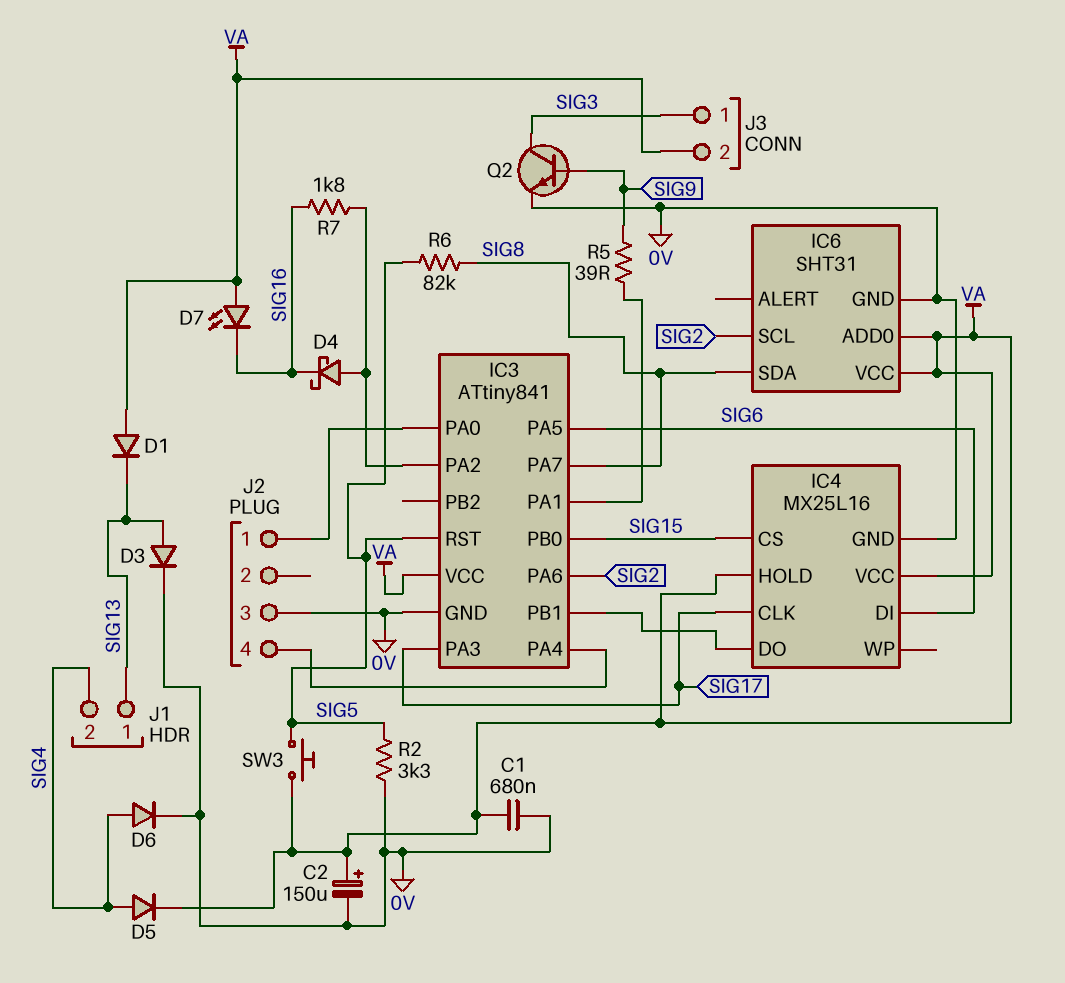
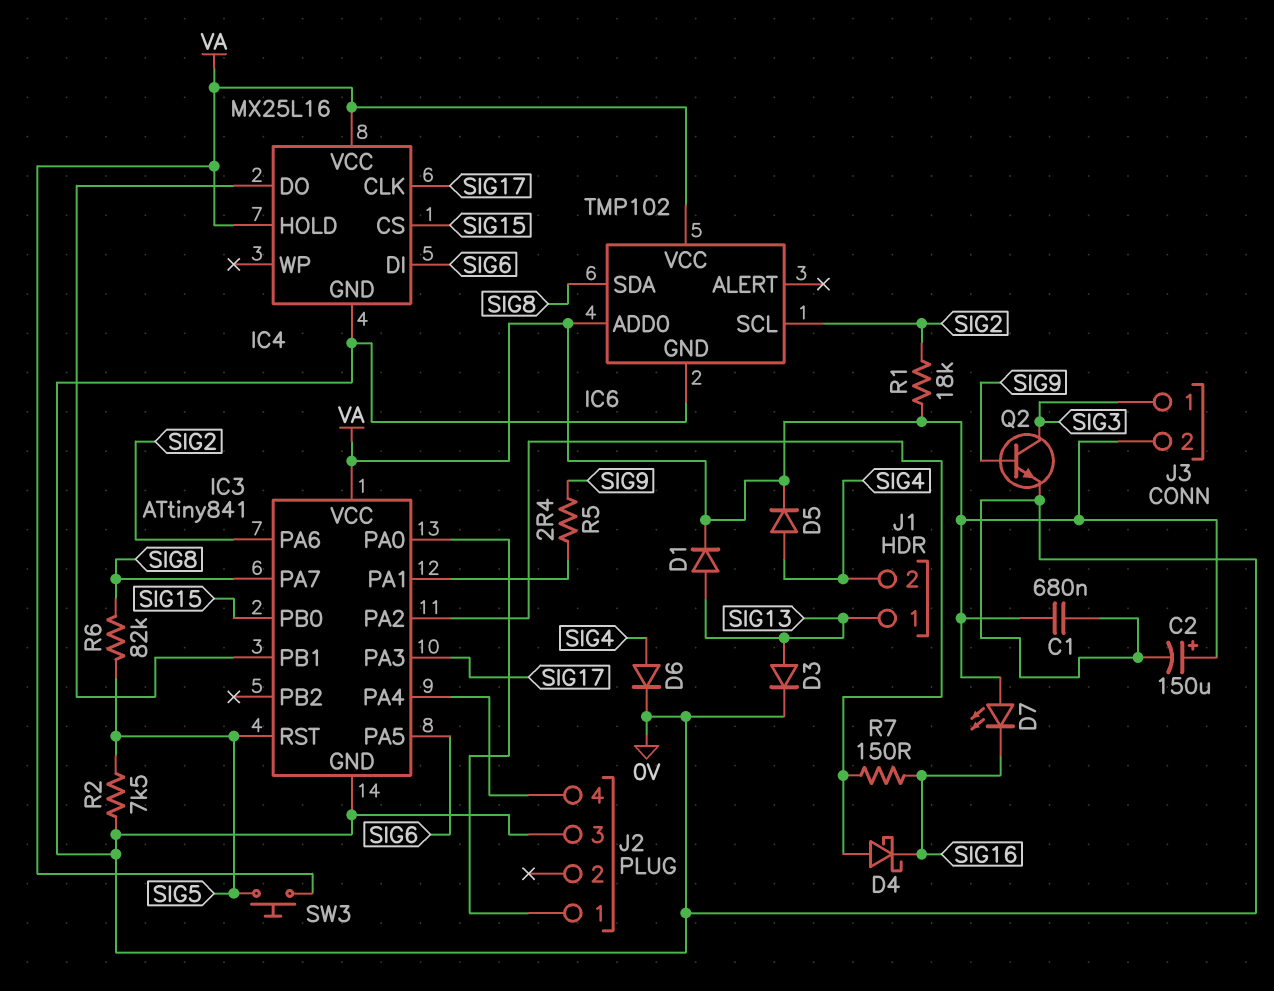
D1: diode (A VA, K SIG13) -> diode (A SIG13, K VA)
IC6: SHT31 -> TMP102
R1: none -> 18k (SIG2, VA)
R2: 3.3k (0V, SIG5) -> 7.5k (0V, SIG5)
R5: 39 (IC3/PA1, SIG9) -> 2.4 (IC3/PA1, SIG9)
R7: 1.8k (IC3/PA2, SIG16) -> 150 (IC3/PA2, SIG16)

